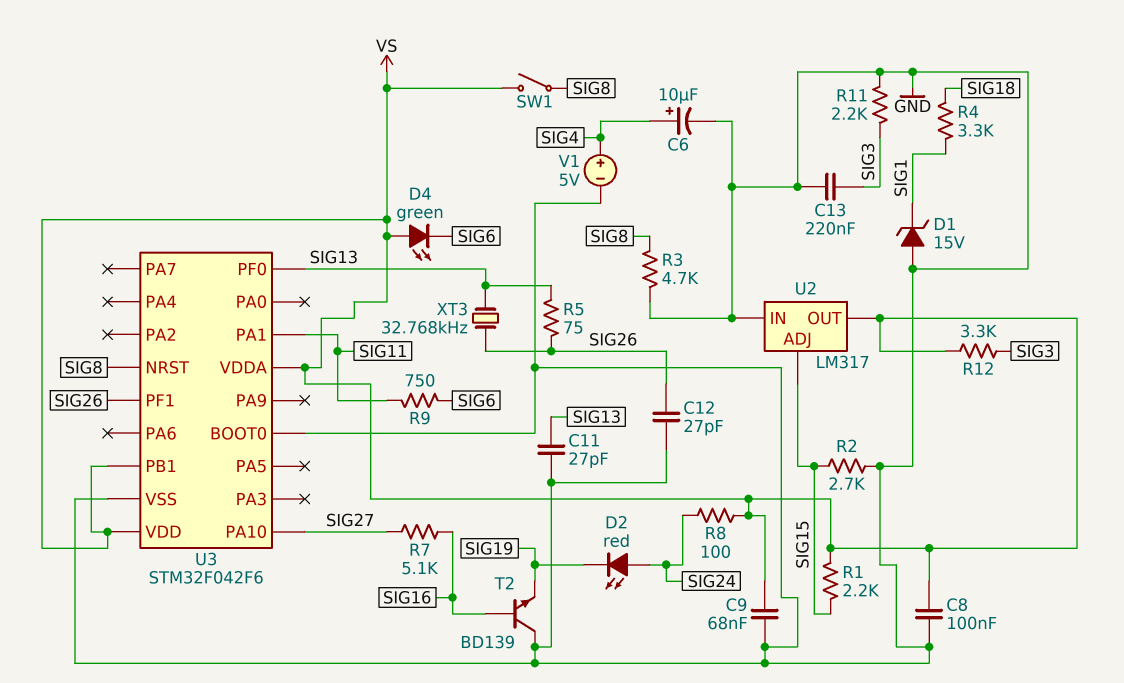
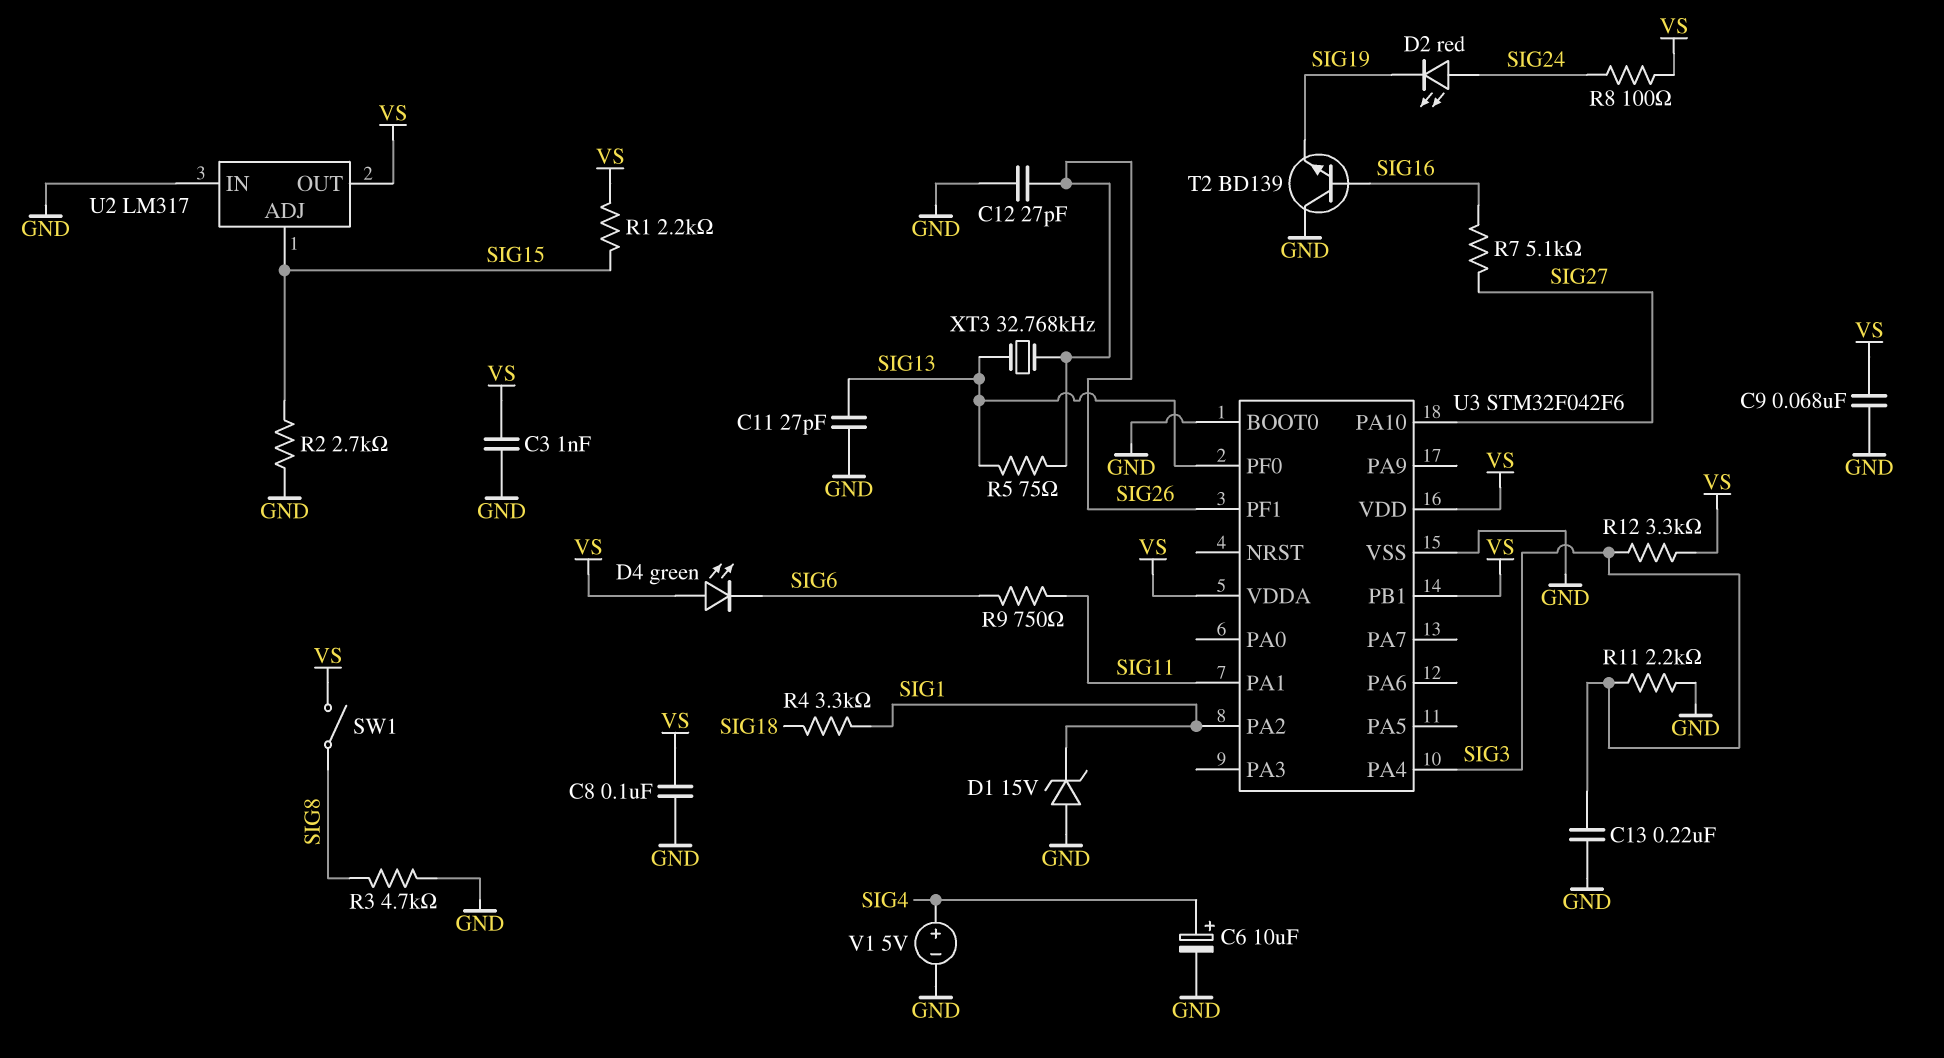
C3: none -> 1nF (GND, VS)
U3 pin NRST: SIG8 -> none
U3 pin PA2: none -> SIG1
U3 pin PA4: none -> SIG3

